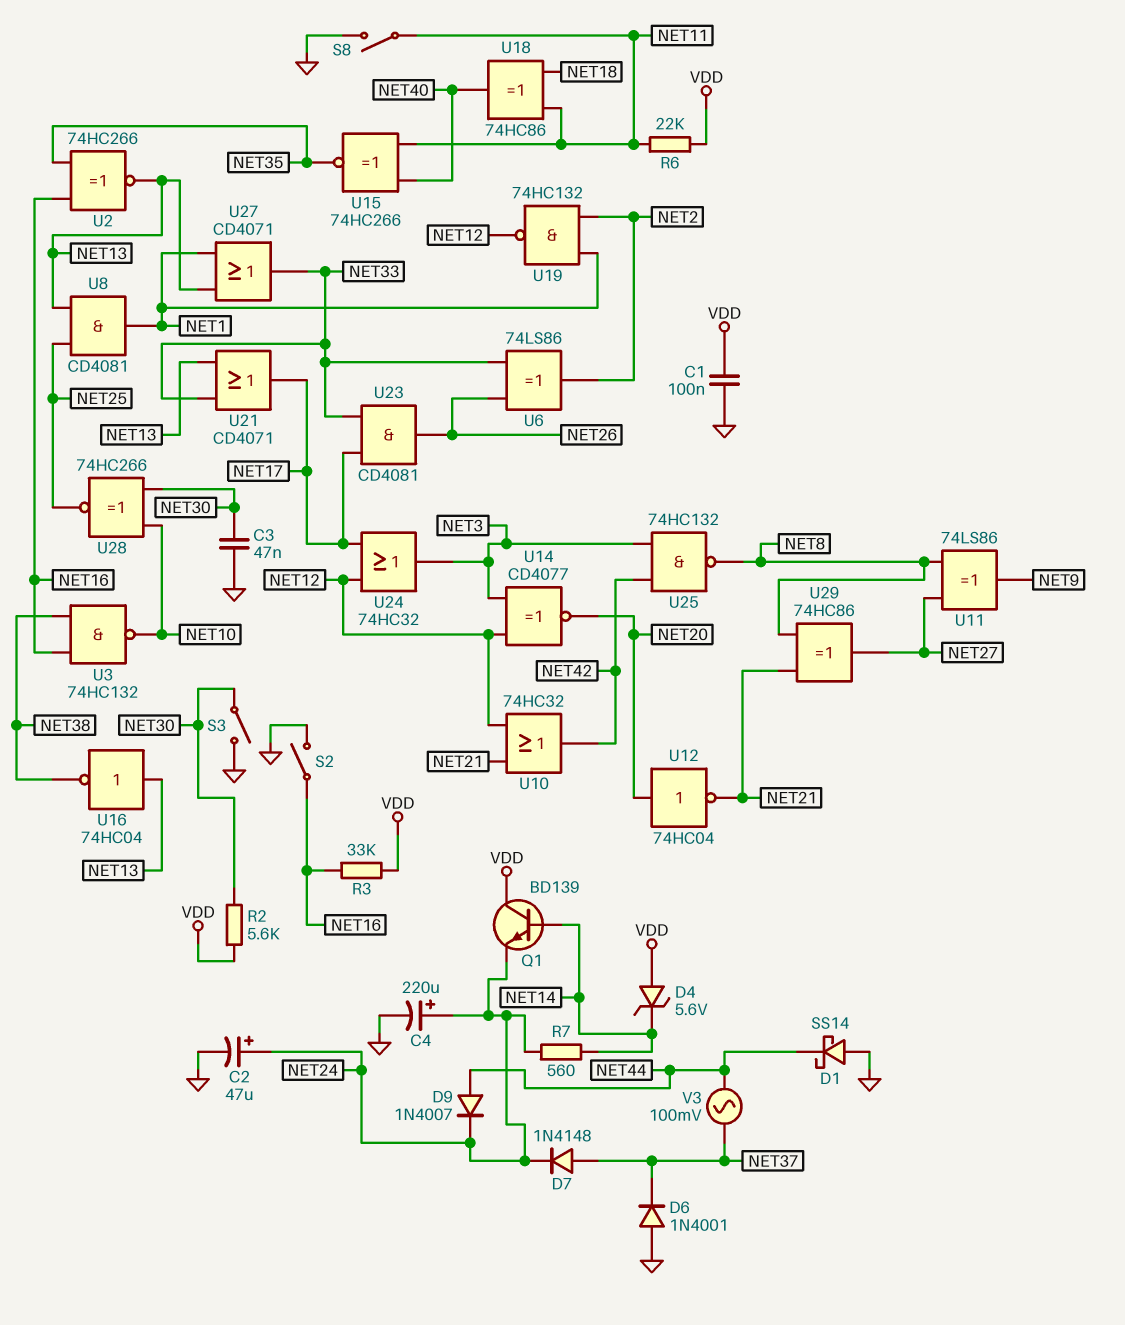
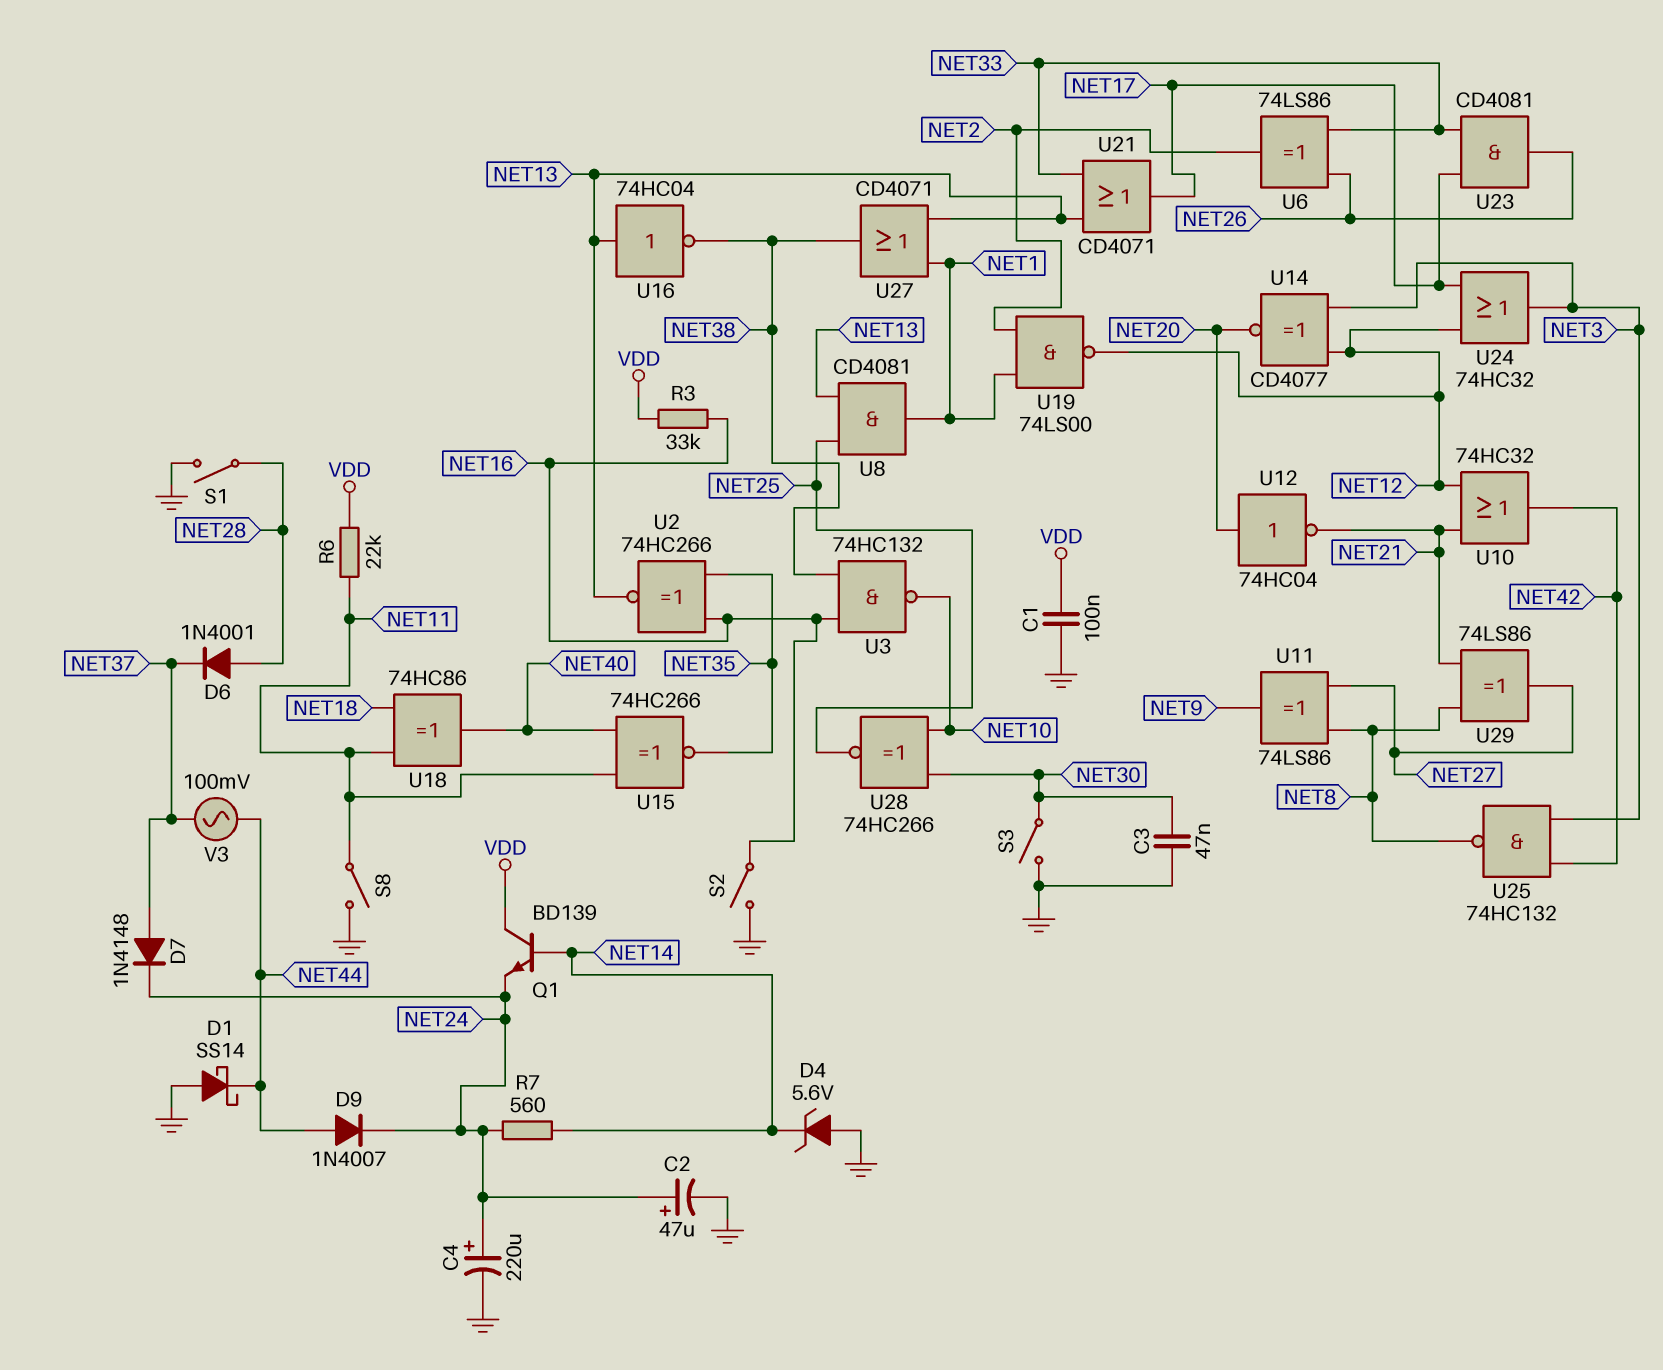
D4: zener 5.6V (A VDD, K NET14) -> zener 5.6V (A GND, K NET14)
D6: diode 1N4001 (A GND, K NET37) -> diode 1N4001 (A NET28, K NET37)
R2: 5.6k (NET30, VDD) -> none
S1: none -> switch (GND, NET28)
U19: NAND 74HC132 (in NET1, in NET2, out NET12) -> NAND 74LS00 (in NET1, in NET2, out NET12)
U27: OR CD4071 (in NET1, in NET13, out NET33) -> OR CD4071 (in NET1, in NET13, out NET38)
U29: XOR 74HC86 (in NET8, in NET21, out NET27) -> XOR 74LS86 (in NET8, in NET21, out NET27)

